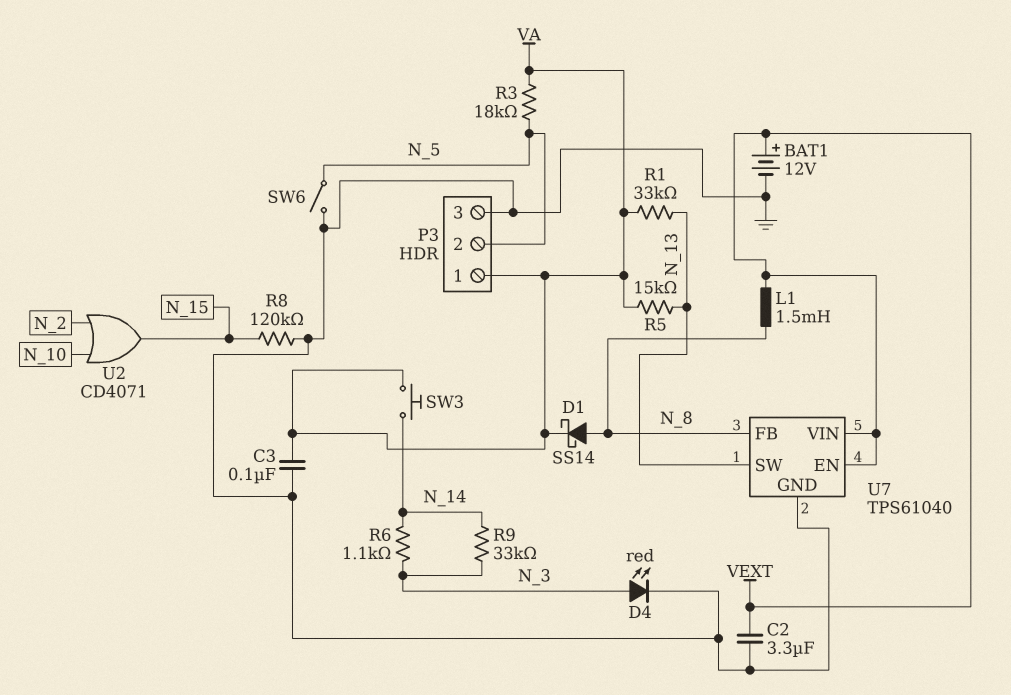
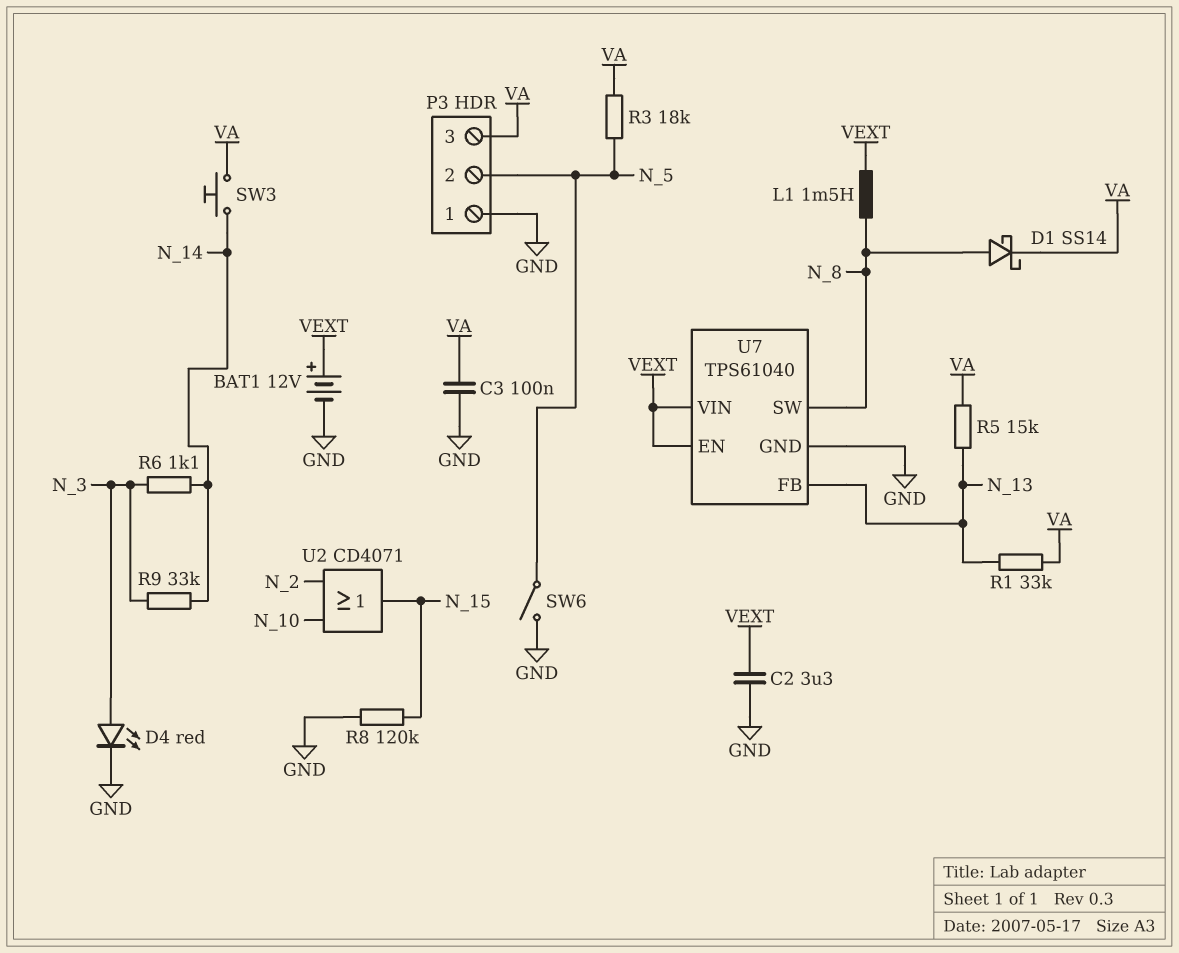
P3 pin 1: VA -> GND
P3 pin 3: GND -> VA
U7 pin FB: N_8 -> N_13
U7 pin SW: N_13 -> N_8

